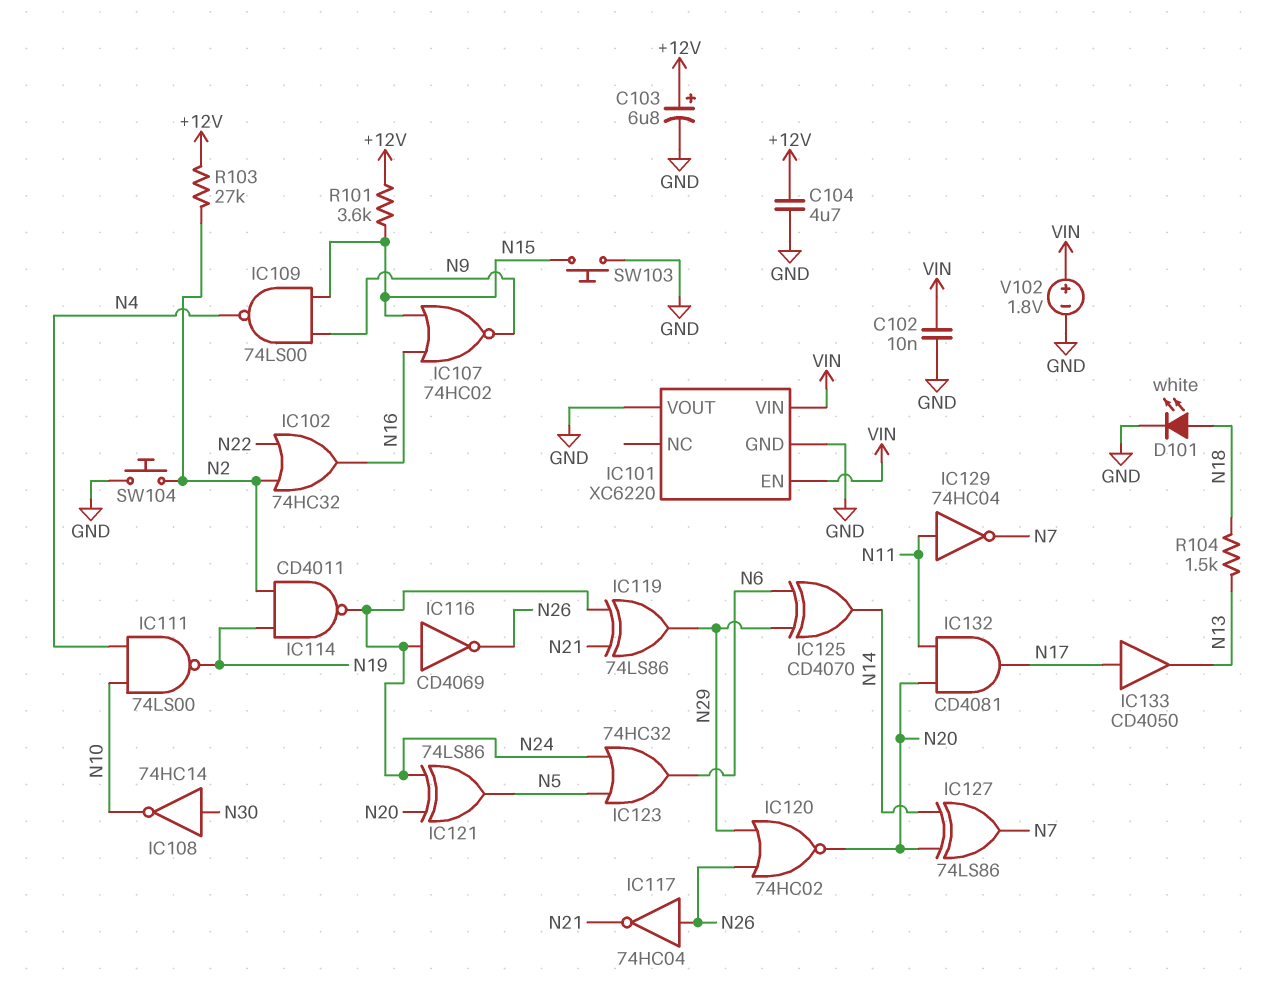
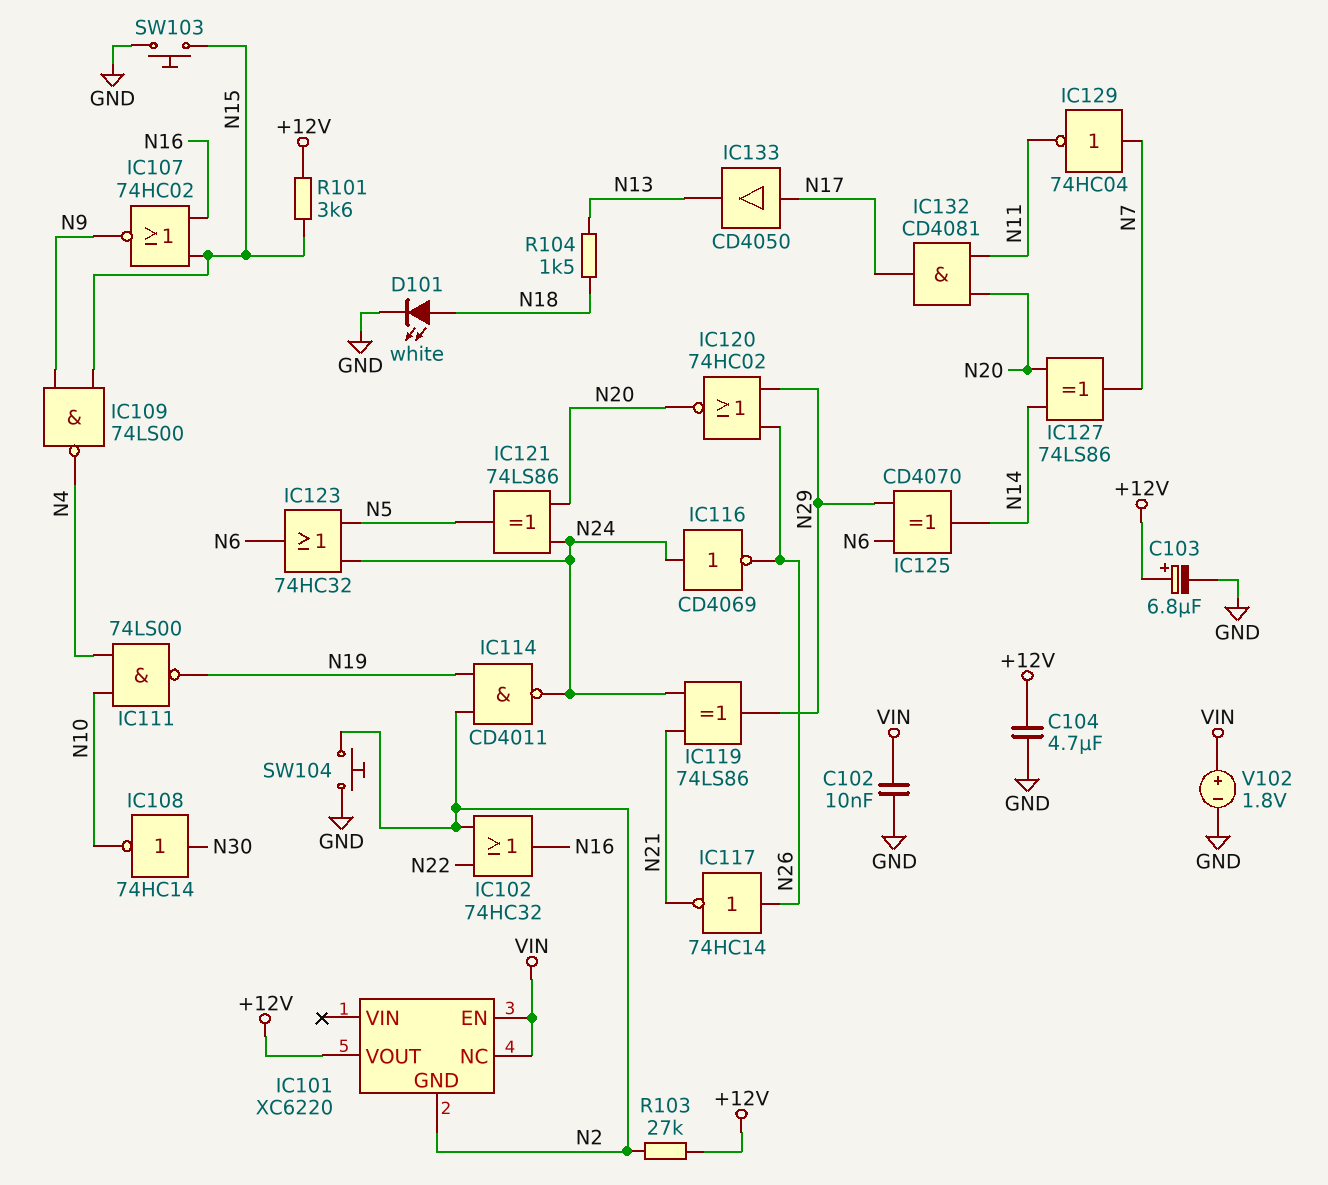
IC101 pin GND: GND -> N2
IC101 pin NC: none -> VIN
IC101 pin VIN: VIN -> none
IC101 pin VOUT: GND -> +12V
IC117: NOT 74HC04 (in N26, out N21) -> NOT 74HC14 (in N26, out N21)
IC129: NOT 74HC04 (in N11, out N7) -> NOT 74HC04 (in N7, out N11)

